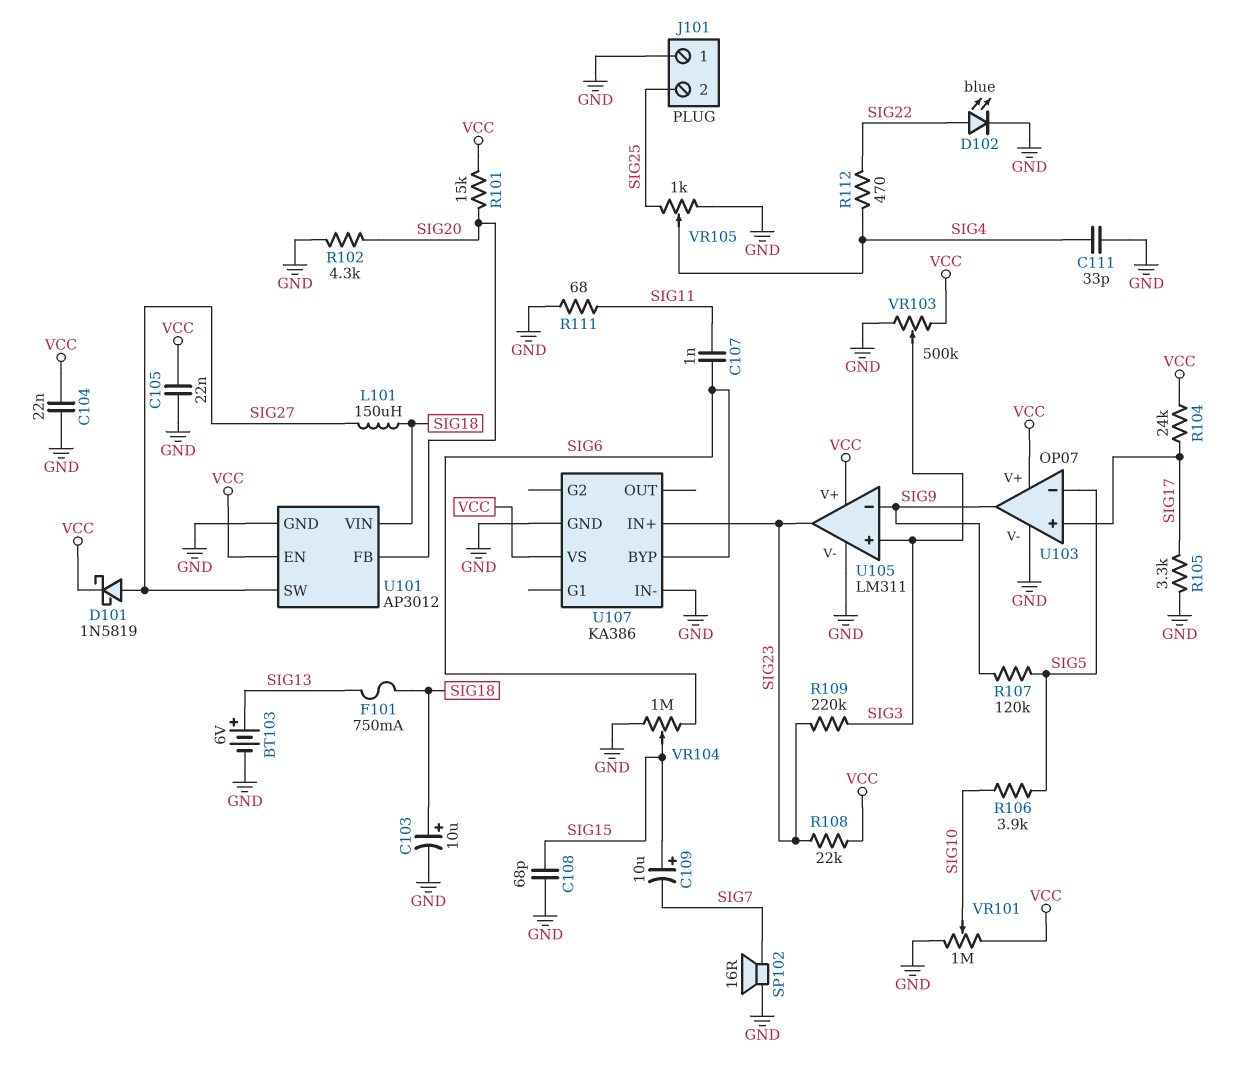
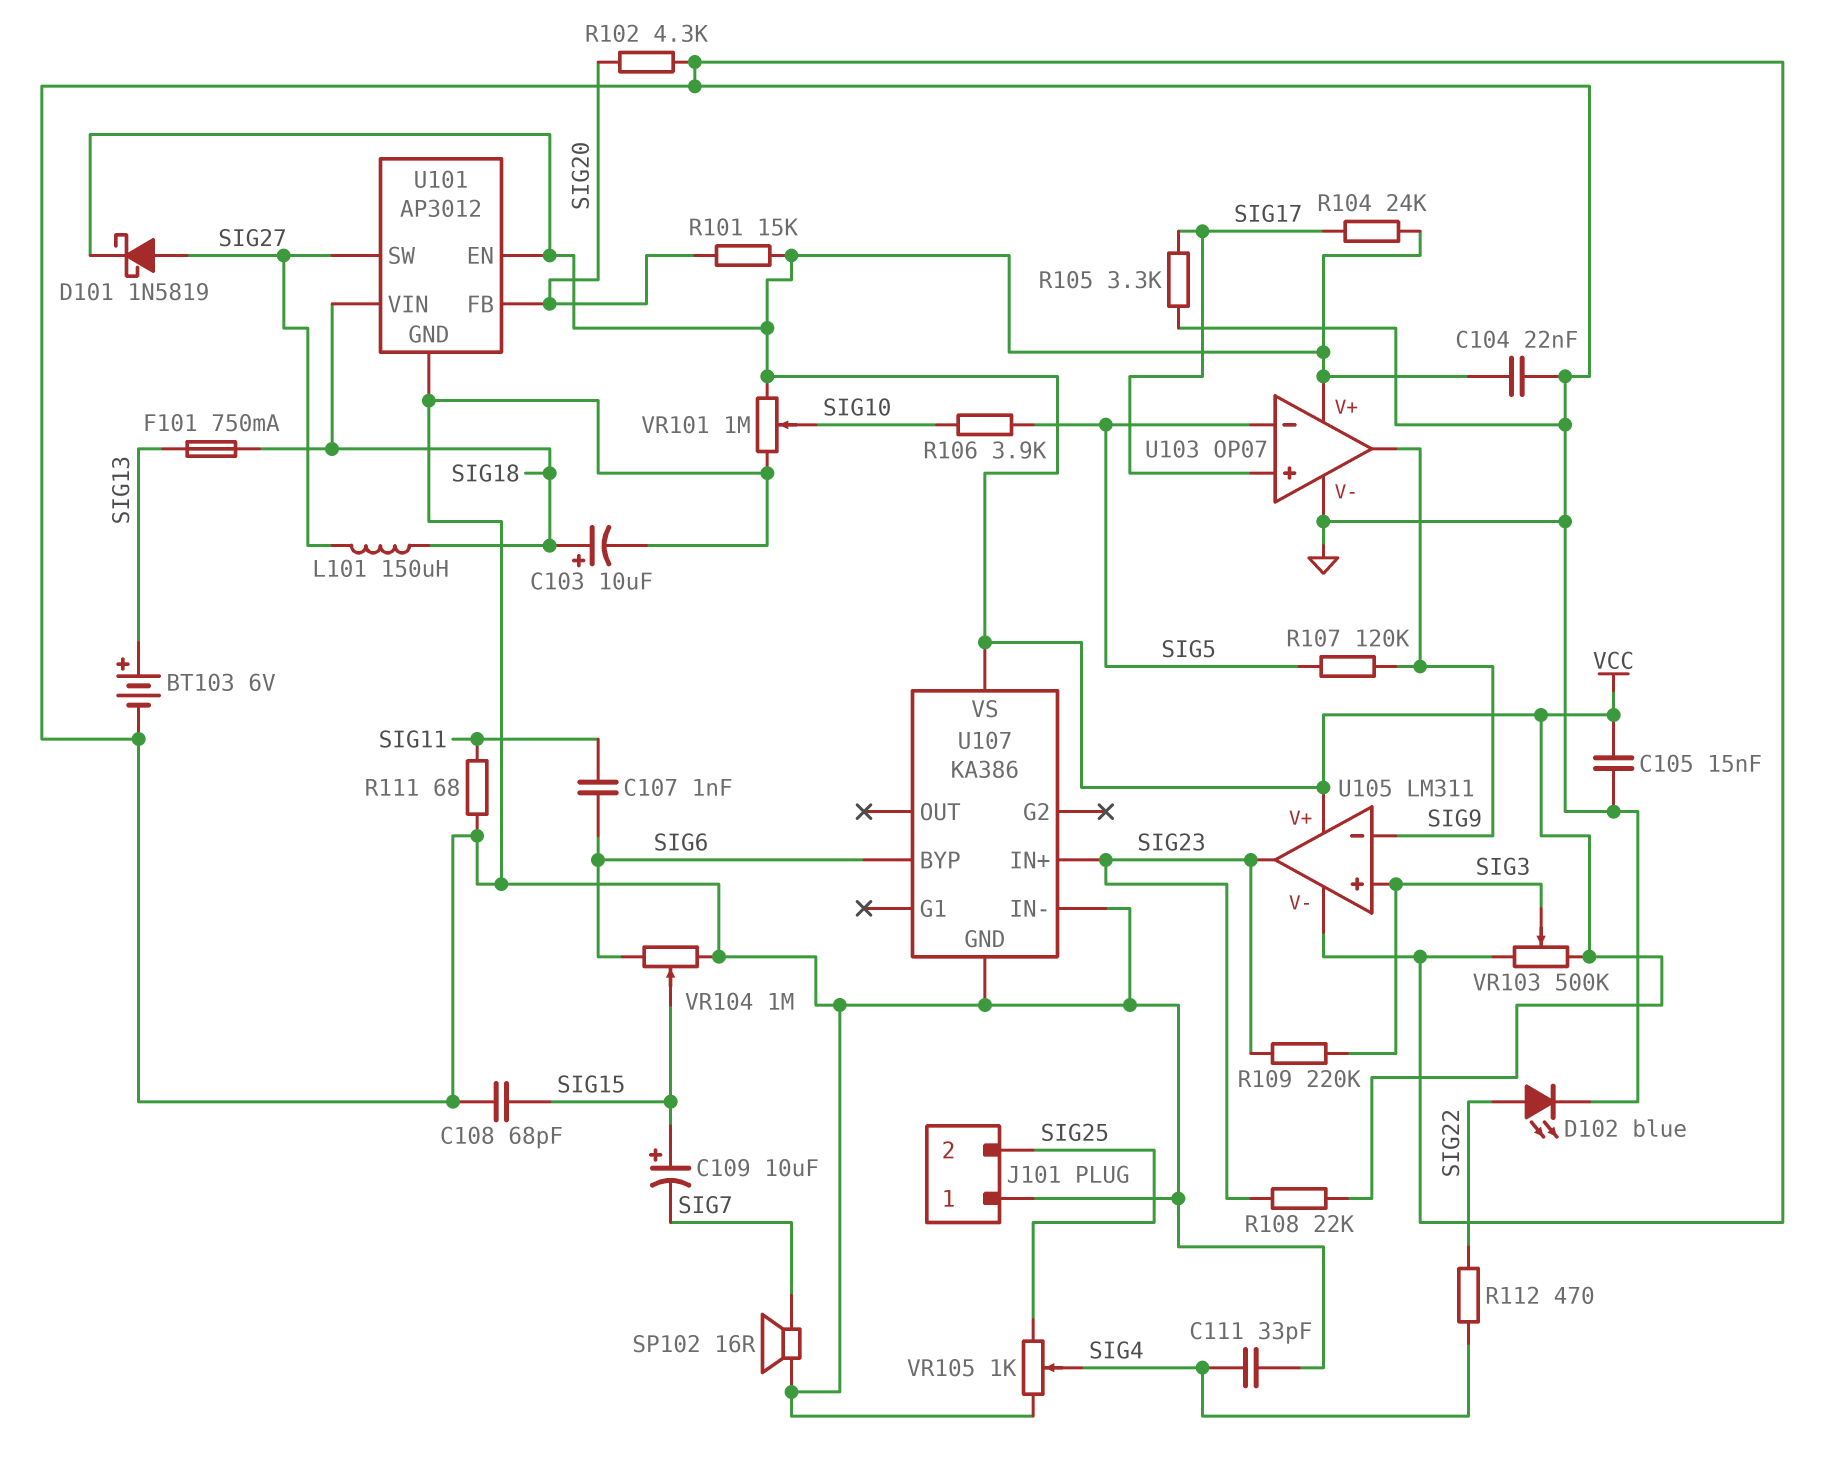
C105: 22nF (GND, VCC) -> 15nF (GND, VCC)

